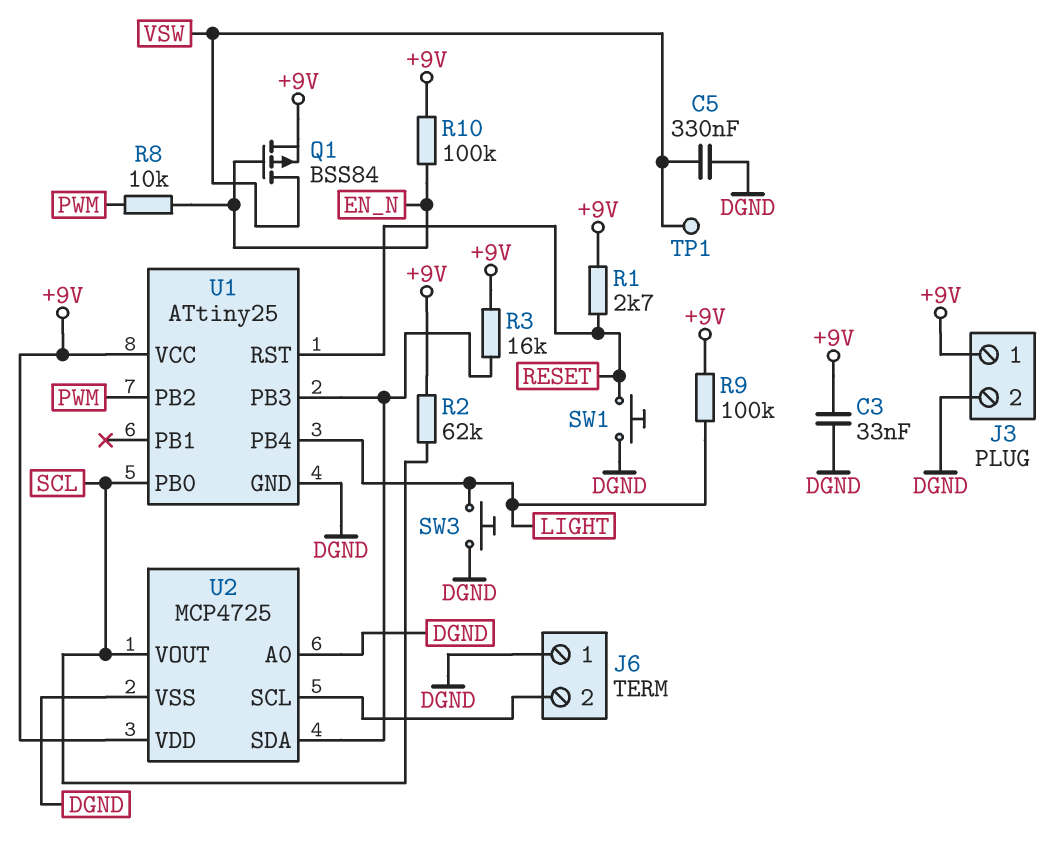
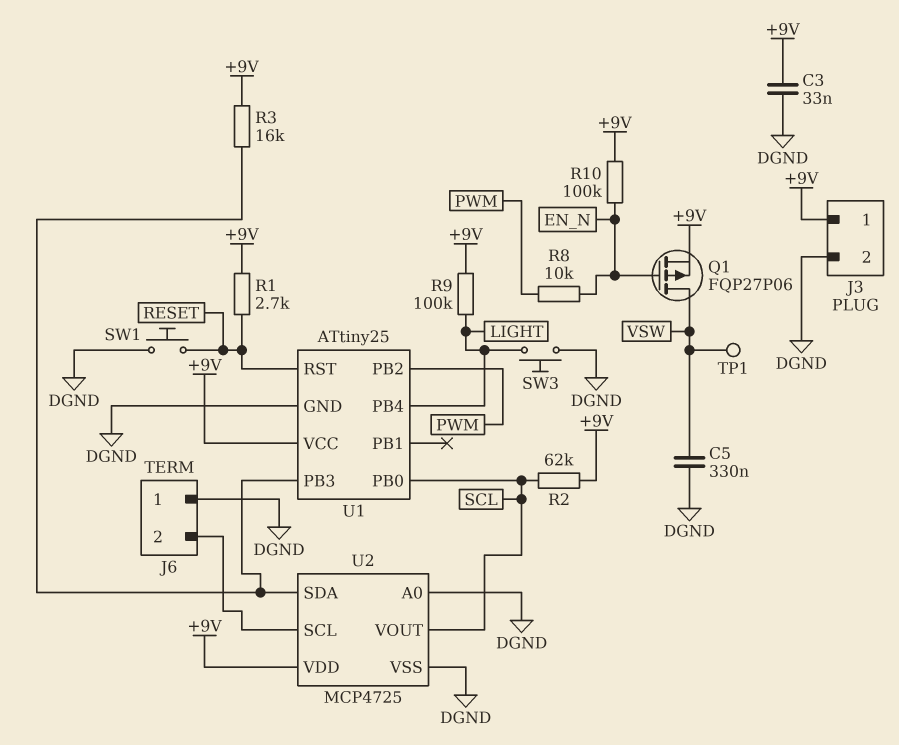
Q1: PMOS BSS84 (G EN_N, D VSW, S +9V) -> PMOS FQP27P06 (G EN_N, D VSW, S +9V)

